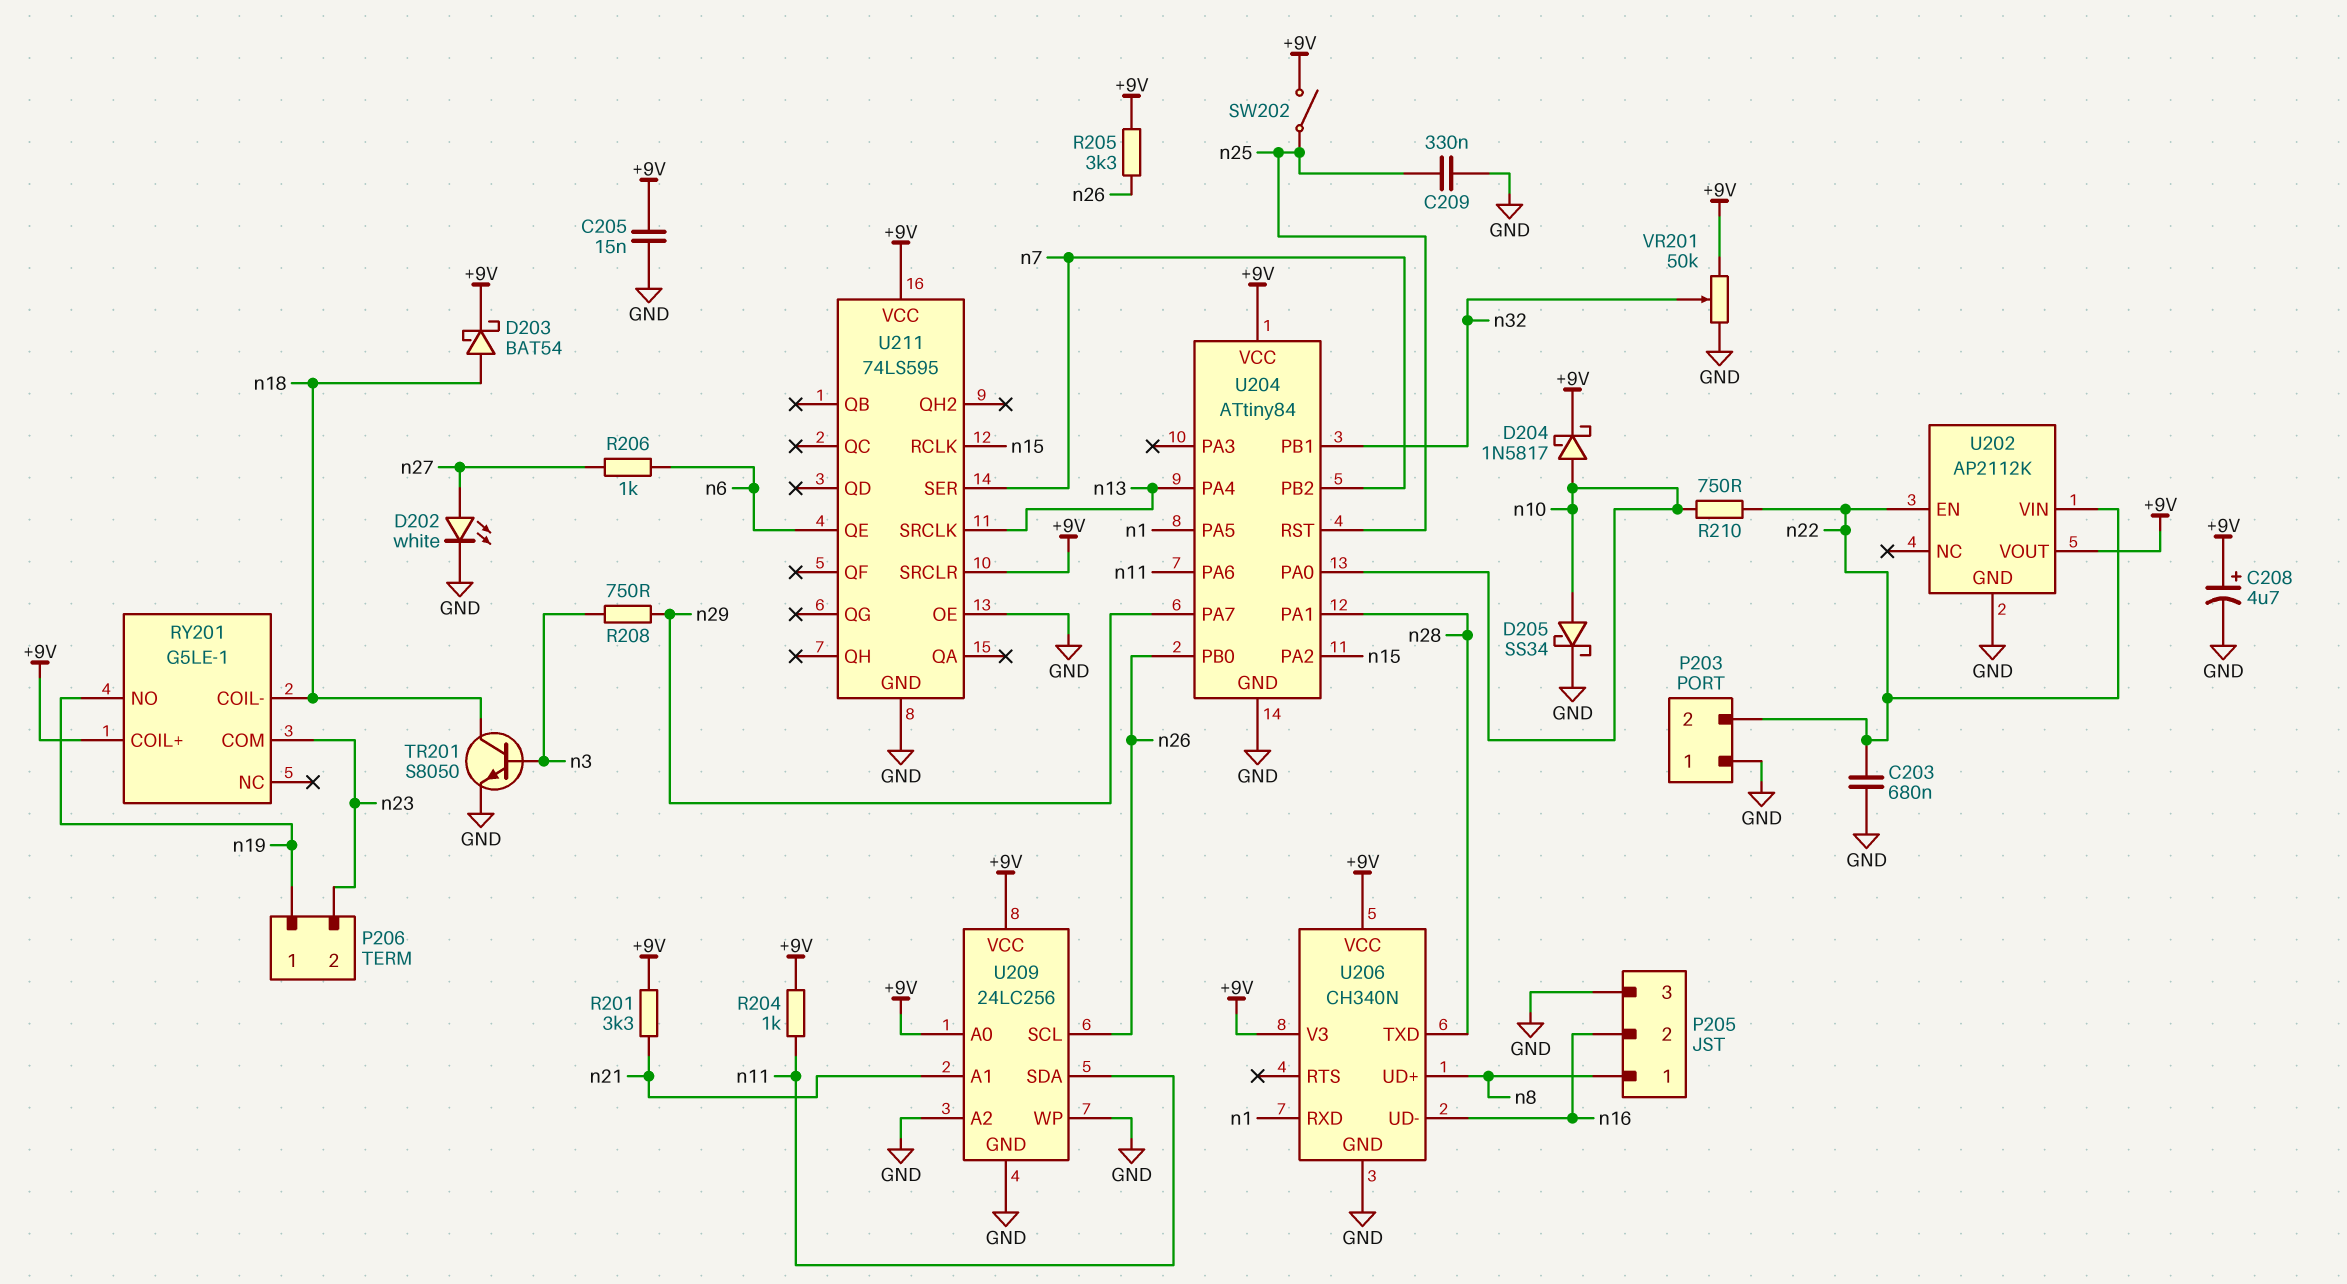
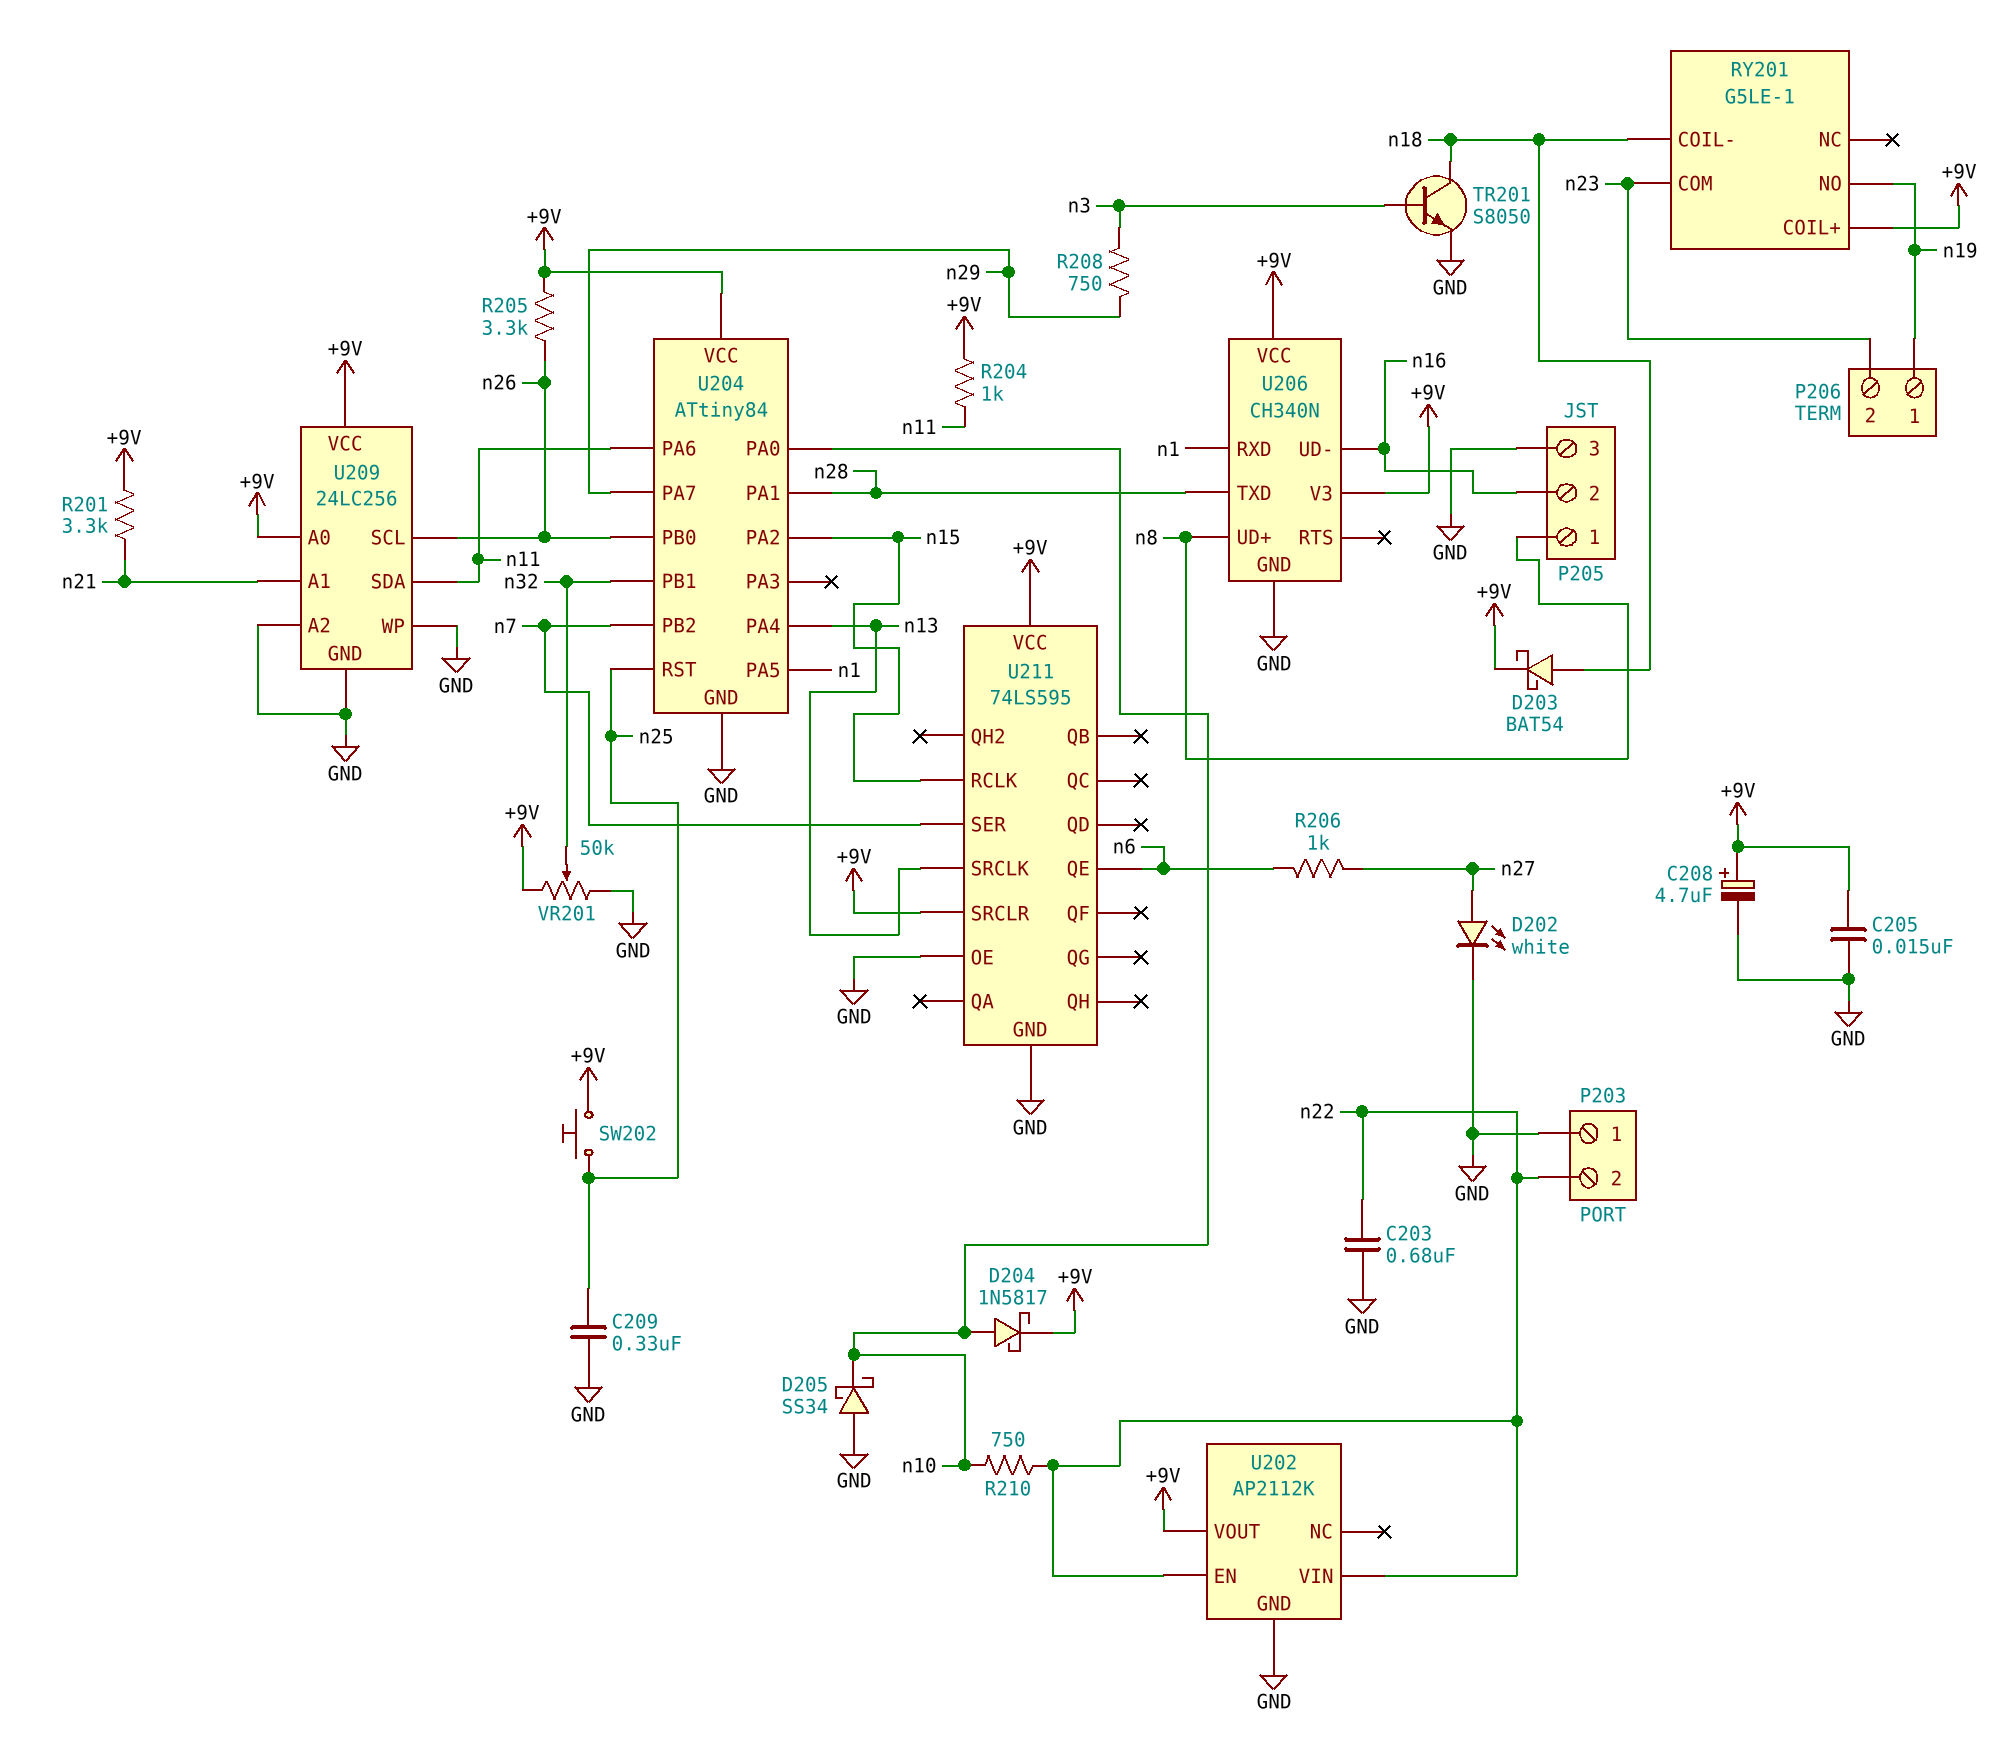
D205: schottky SS34 (A n10, K GND) -> schottky SS34 (A GND, K n10)
SW202: switch (+9V, n25) -> button (+9V, n25)

